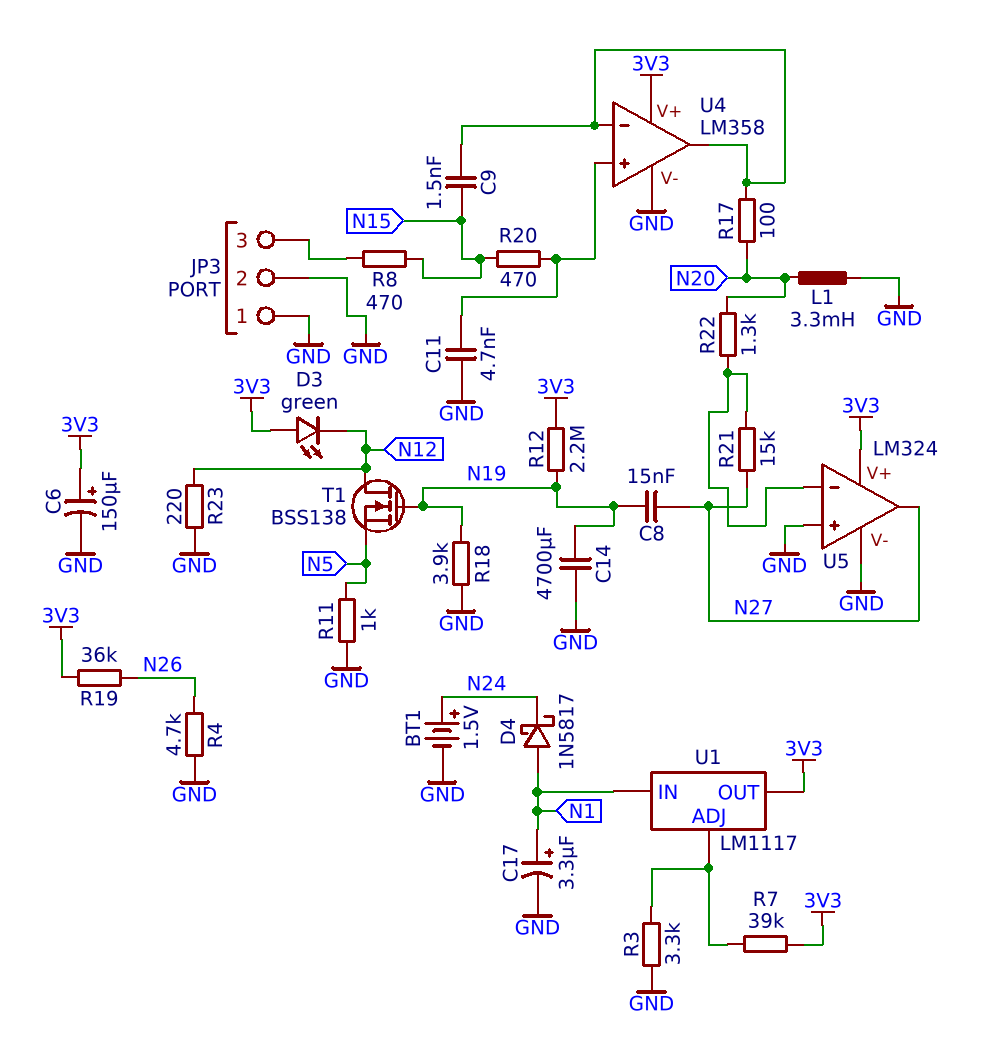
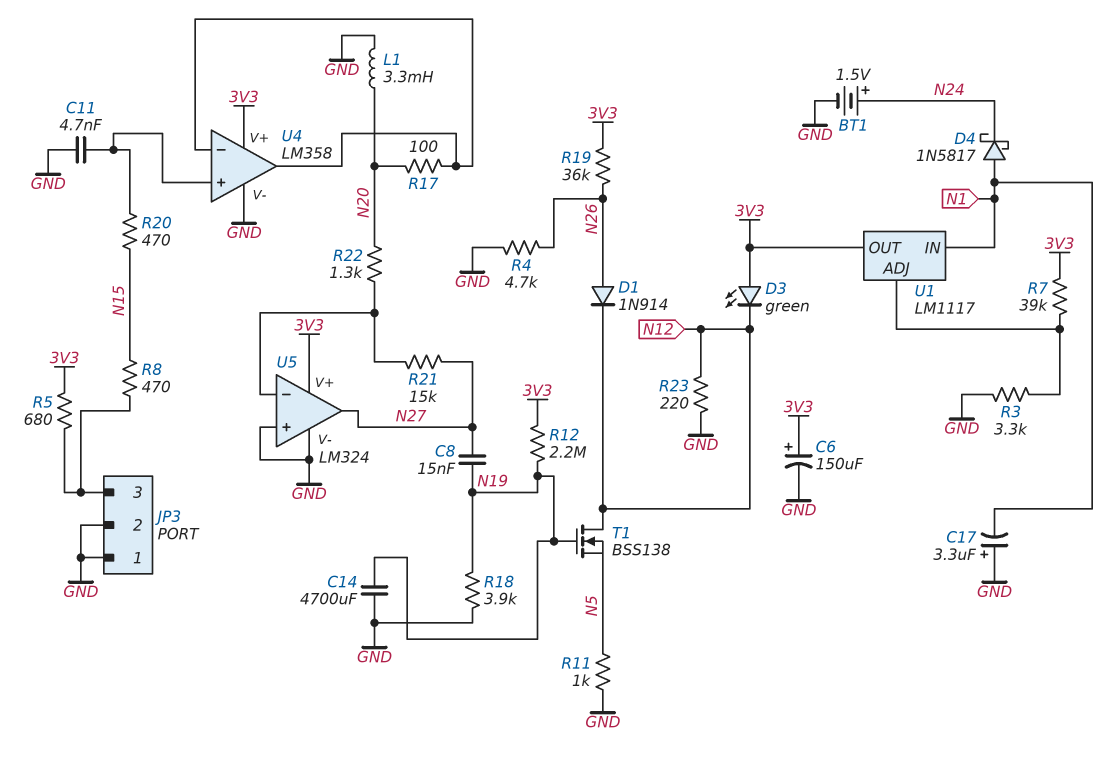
C9: 1.5nF (N15, U4/in-) -> none
C17: 3.3uF (plus N1, minus GND) -> 3.3uF (plus GND, minus N1)
D1: none -> diode 1N914 (A N26, K N12)
R5: none -> 680 (3V3, JP3/3)

